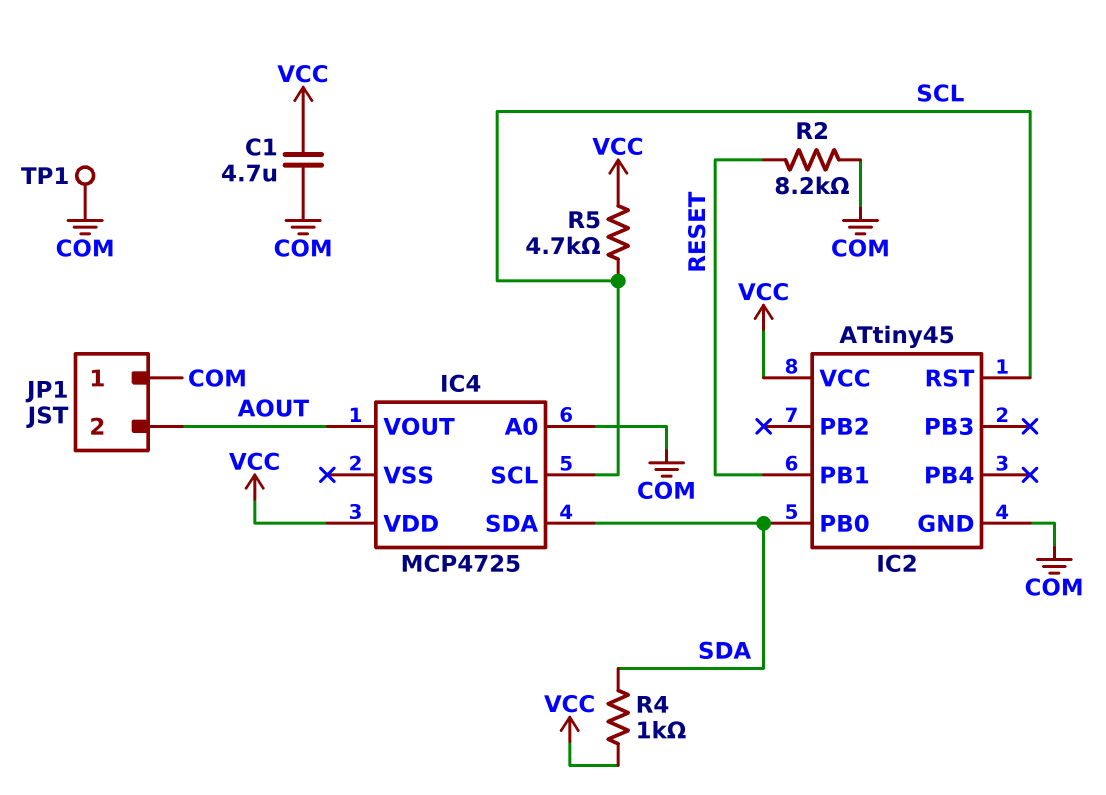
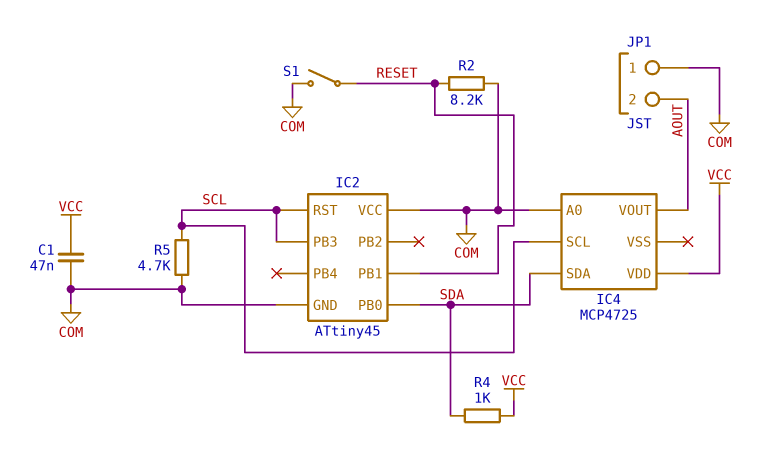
C1: 4.7uF (COM, VCC) -> 47nF (COM, VCC)
IC2 pin PB3: none -> SCL
IC2 pin VCC: VCC -> COM
R5: 4.7k (SCL, VCC) -> 4.7k (COM, SCL)
S1: none -> switch (COM, RESET)
TP1: test point (COM) -> none

